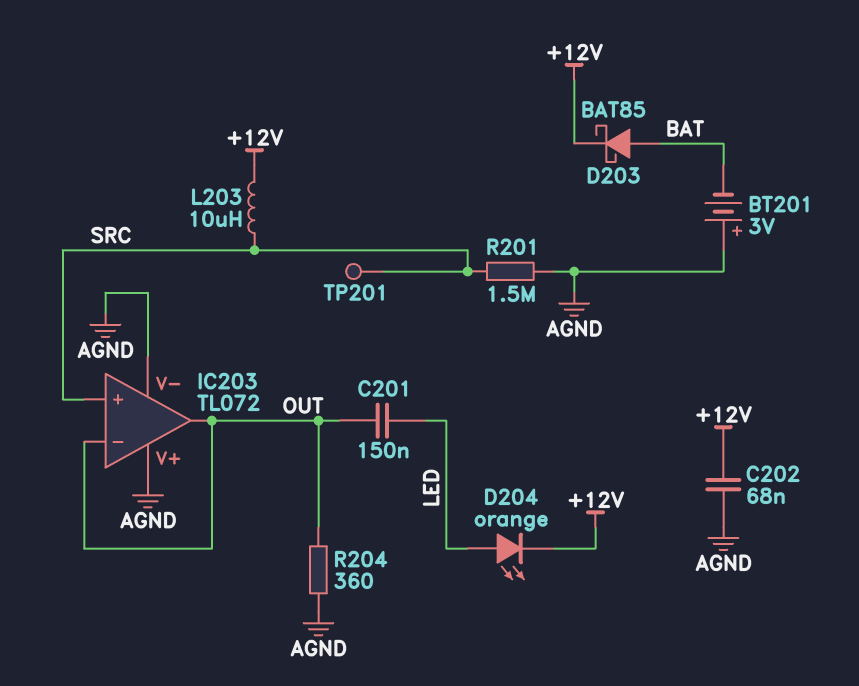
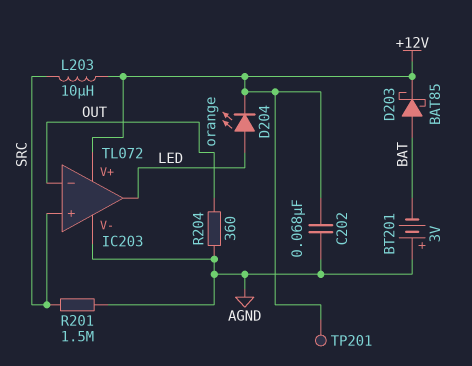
C201: 150nF (LED, OUT) -> none
IC203 pin V+: AGND -> +12V
IC203 pin out: OUT -> LED
TP201: test point (SRC) -> test point (+12V)

